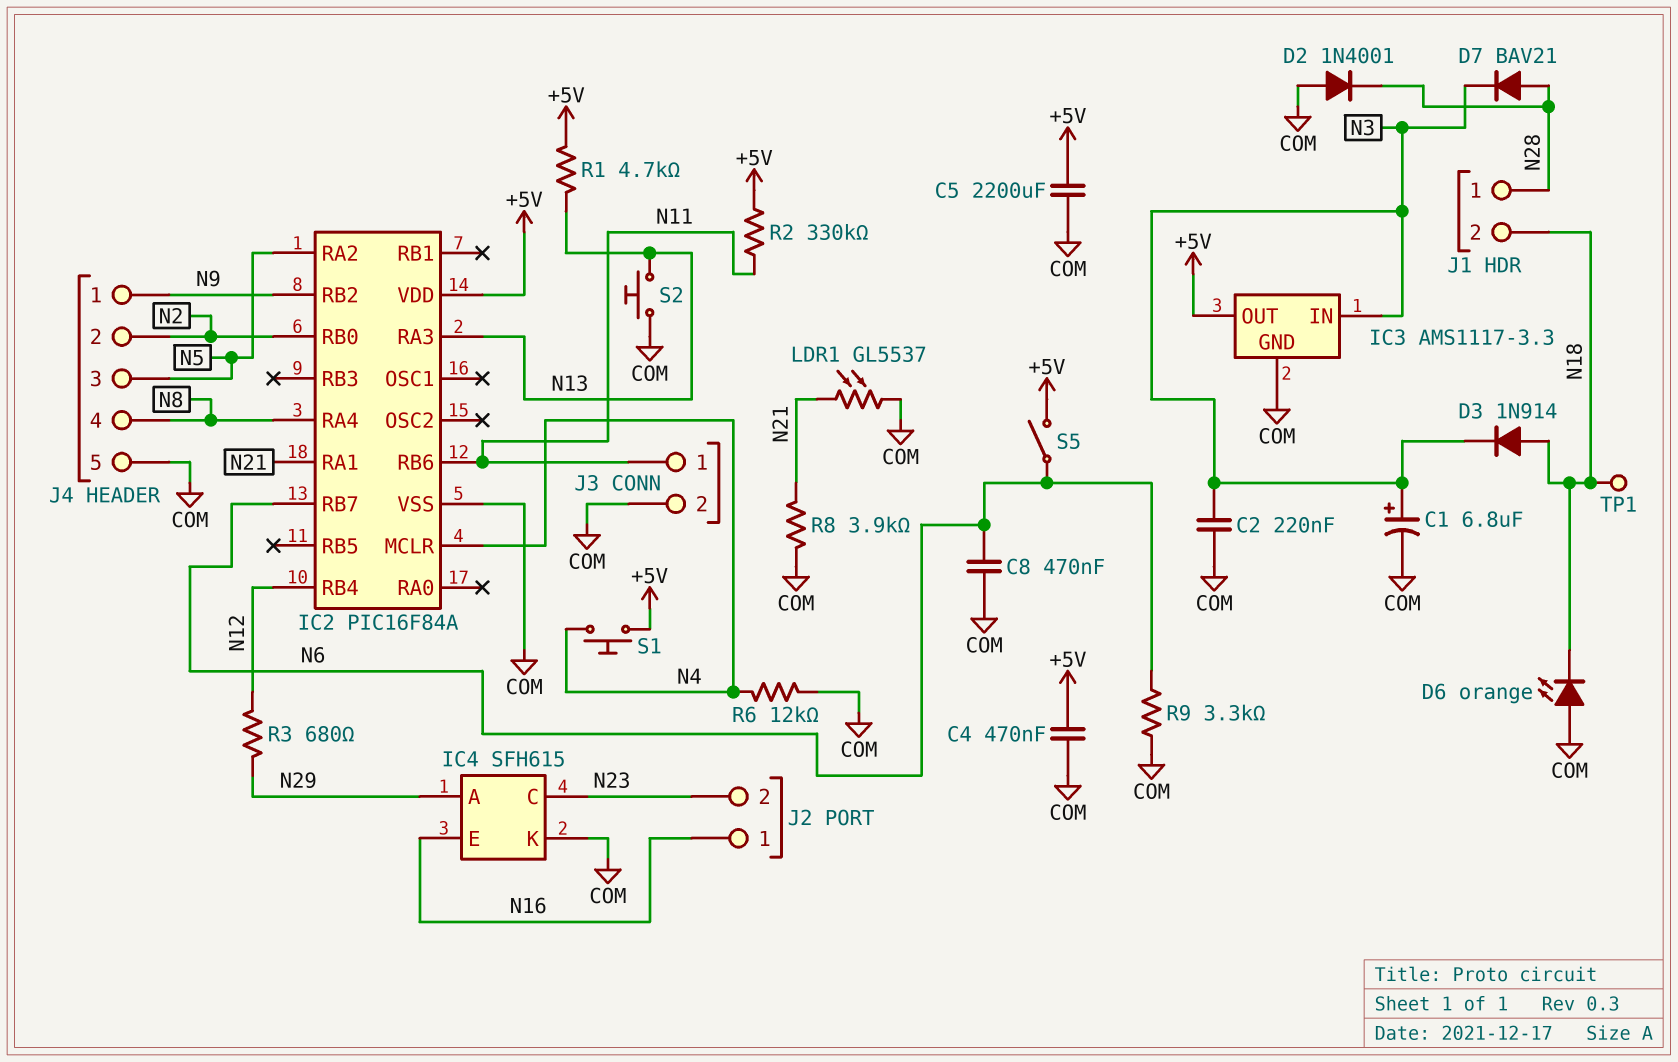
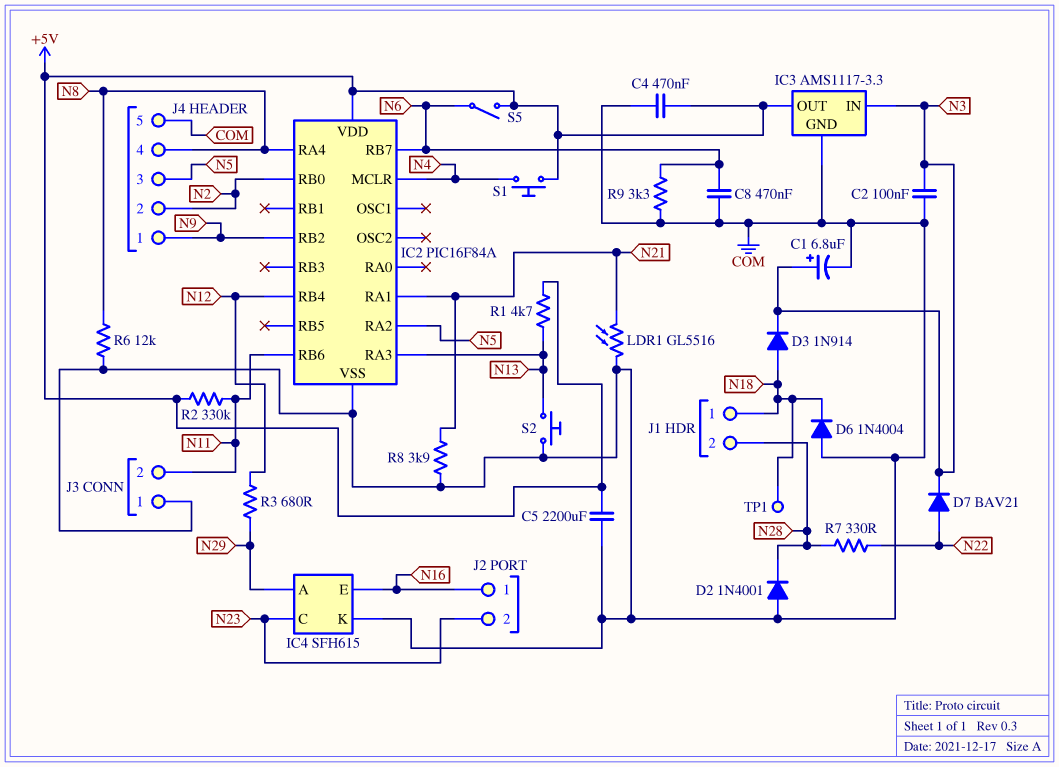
C2: 220nF (COM, N3) -> 100nF (COM, N3)
D6: LED orange (A COM, K N18) -> diode 1N4004 (A COM, K N18)
D7: diode BAV21 (A N28, K N3) -> diode BAV21 (A N22, K N3)
J1 pin 1: N28 -> N18
J1 pin 2: N18 -> N28
J3 pin 1: N11 -> COM
J3 pin 2: COM -> N11
LDR1: GL5537 (COM, N21) -> GL5516 (COM, N21)
R6: 12k (COM, N4) -> 12k (COM, N8)
R7: none -> 330 (N22, N28)

